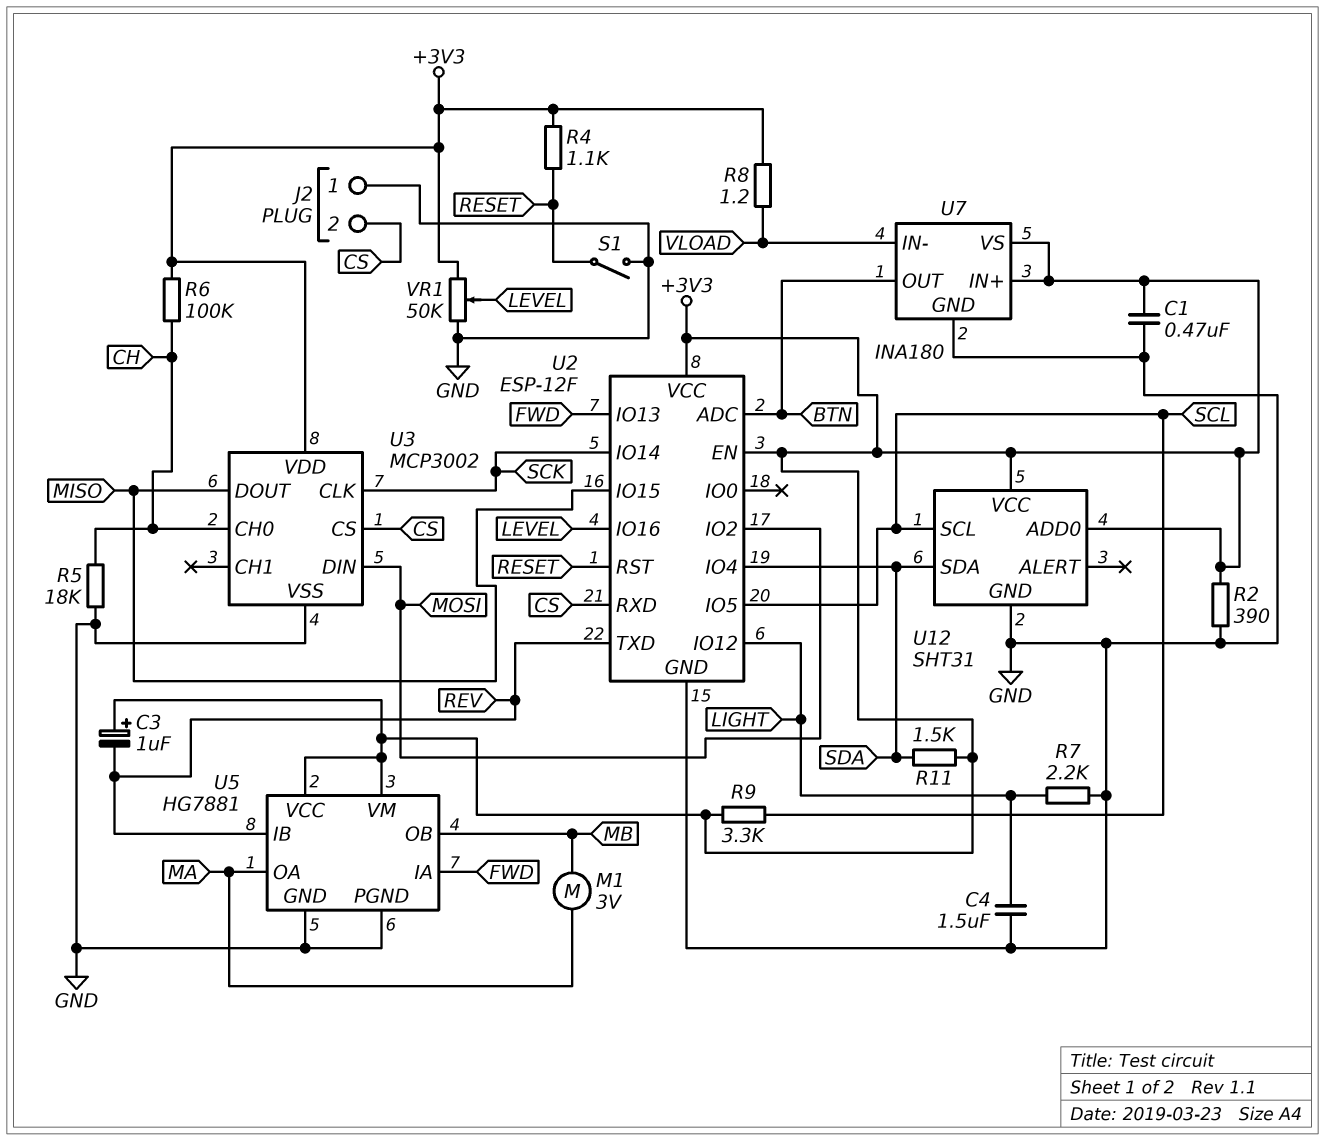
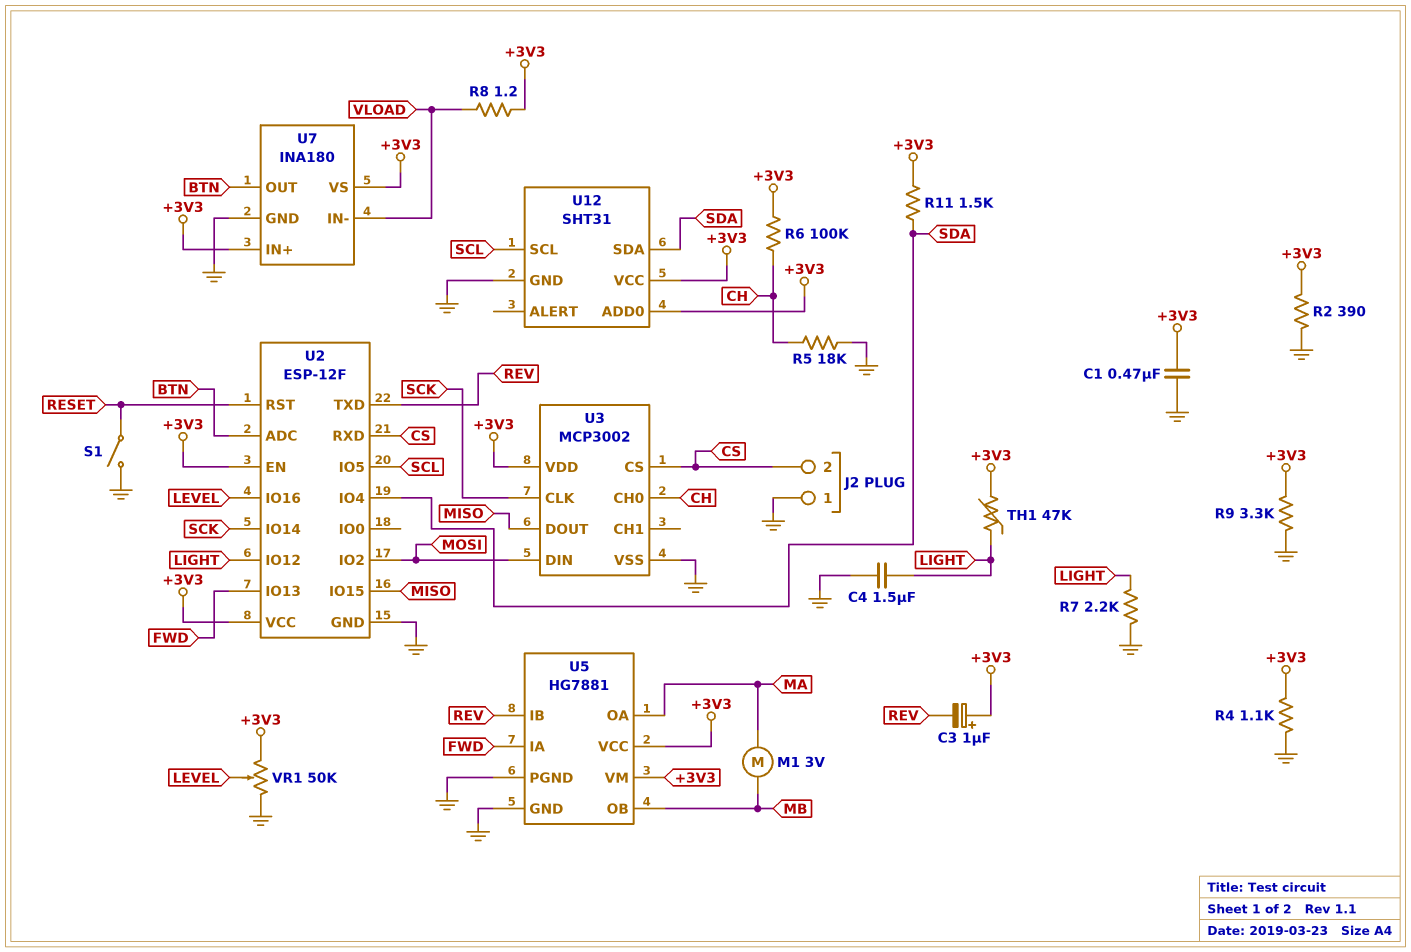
R4: 1.1k (+3V3, RESET) -> 1.1k (+3V3, GND)
R9: 3.3k (+3V3, SCL) -> 3.3k (+3V3, GND)
TH1: none -> 47k (+3V3, LIGHT)

